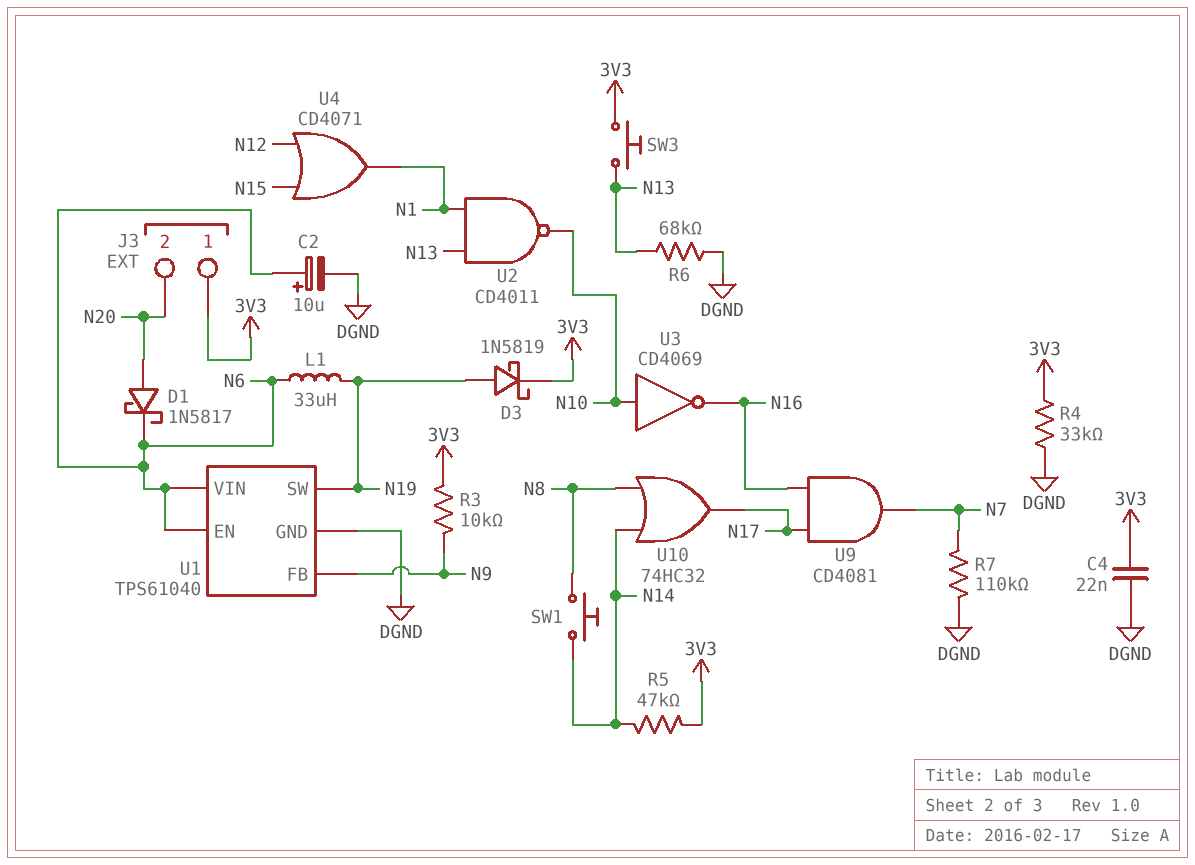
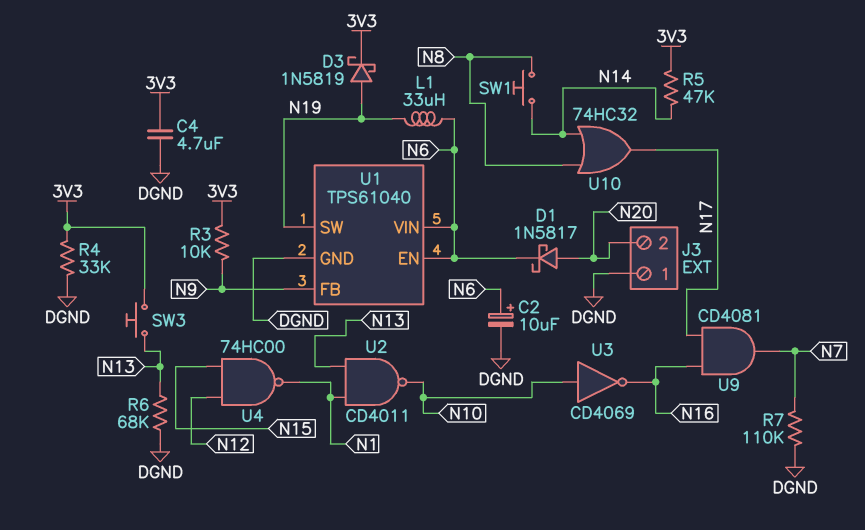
C4: 22nF (3V3, DGND) -> 4.7uF (3V3, DGND)
J3 pin 1: 3V3 -> DGND
U4: OR CD4071 (in N12, in N15, out N1) -> NAND 74HC00 (in N12, in N15, out N1)

